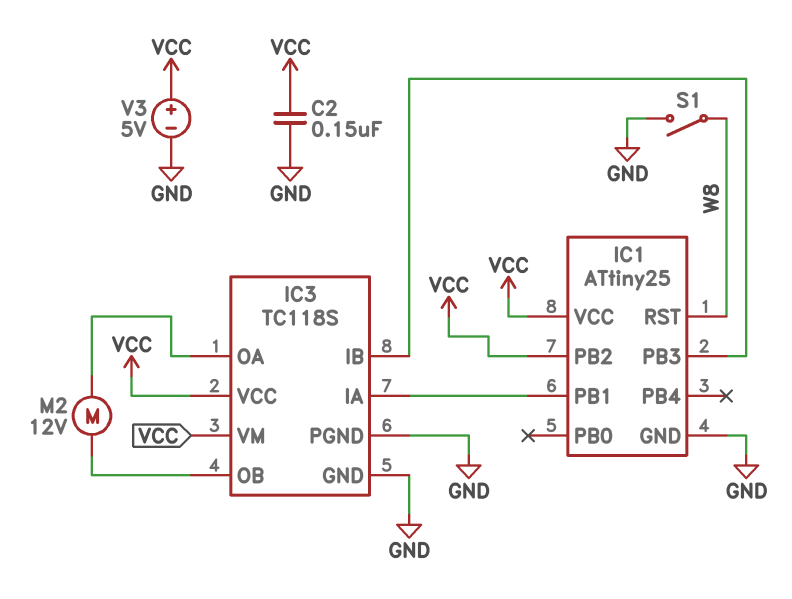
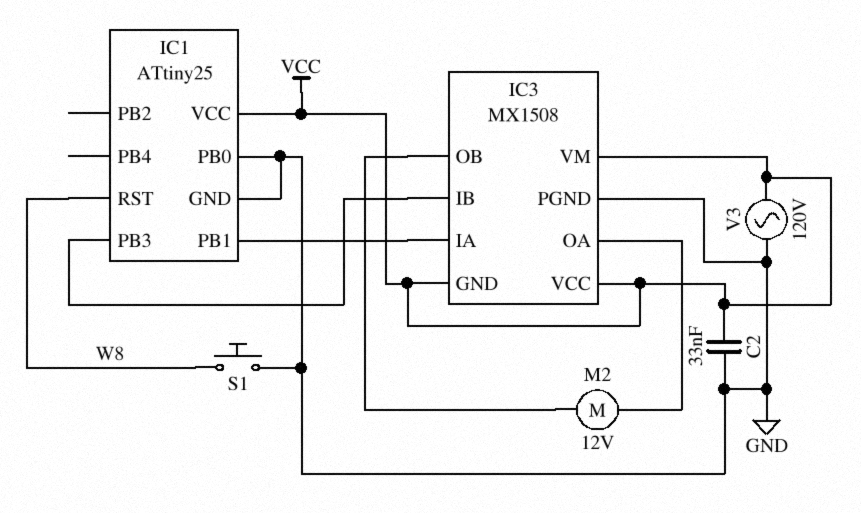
C2: 150nF (GND, VCC) -> 33nF (GND, VCC)
IC1 pin PB0: none -> GND
IC1 pin PB2: VCC -> none
IC3: TC118S -> MX1508
IC3 pin GND: GND -> VCC
S1: switch (GND, W8) -> button (GND, W8)
V3: 5V (plus VCC, minus GND) -> AC 120V (GND, VCC)

